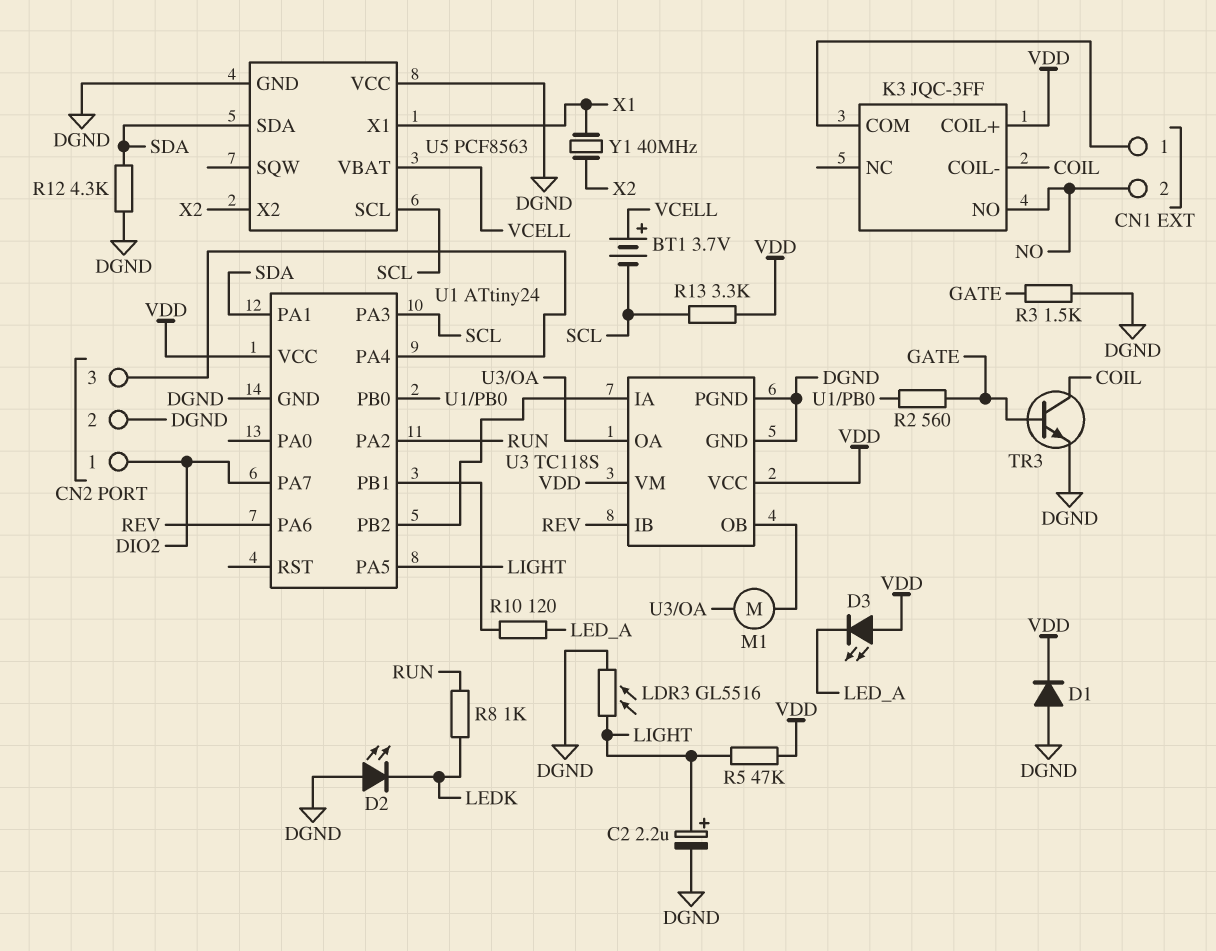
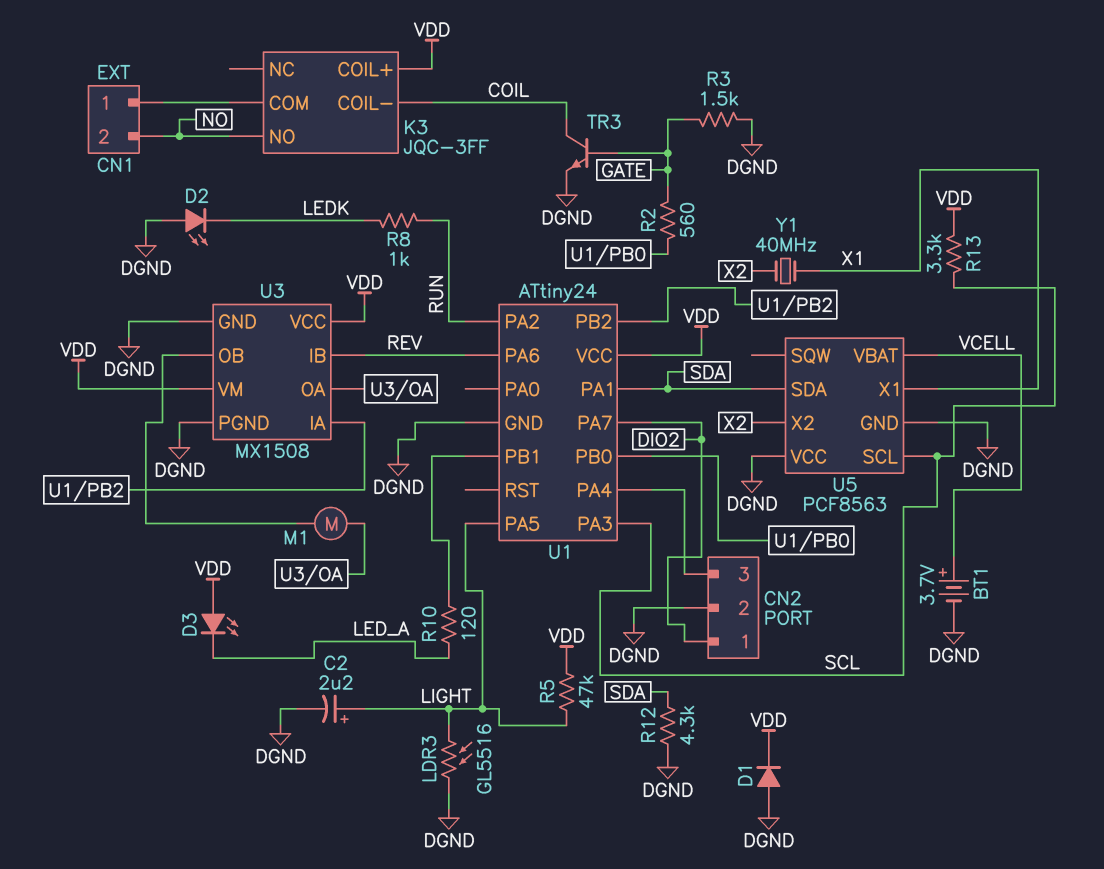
BT1: 3.7V (plus VCELL, minus SCL) -> 3.7V (plus VCELL, minus DGND)
U3: TC118S -> MX1508

